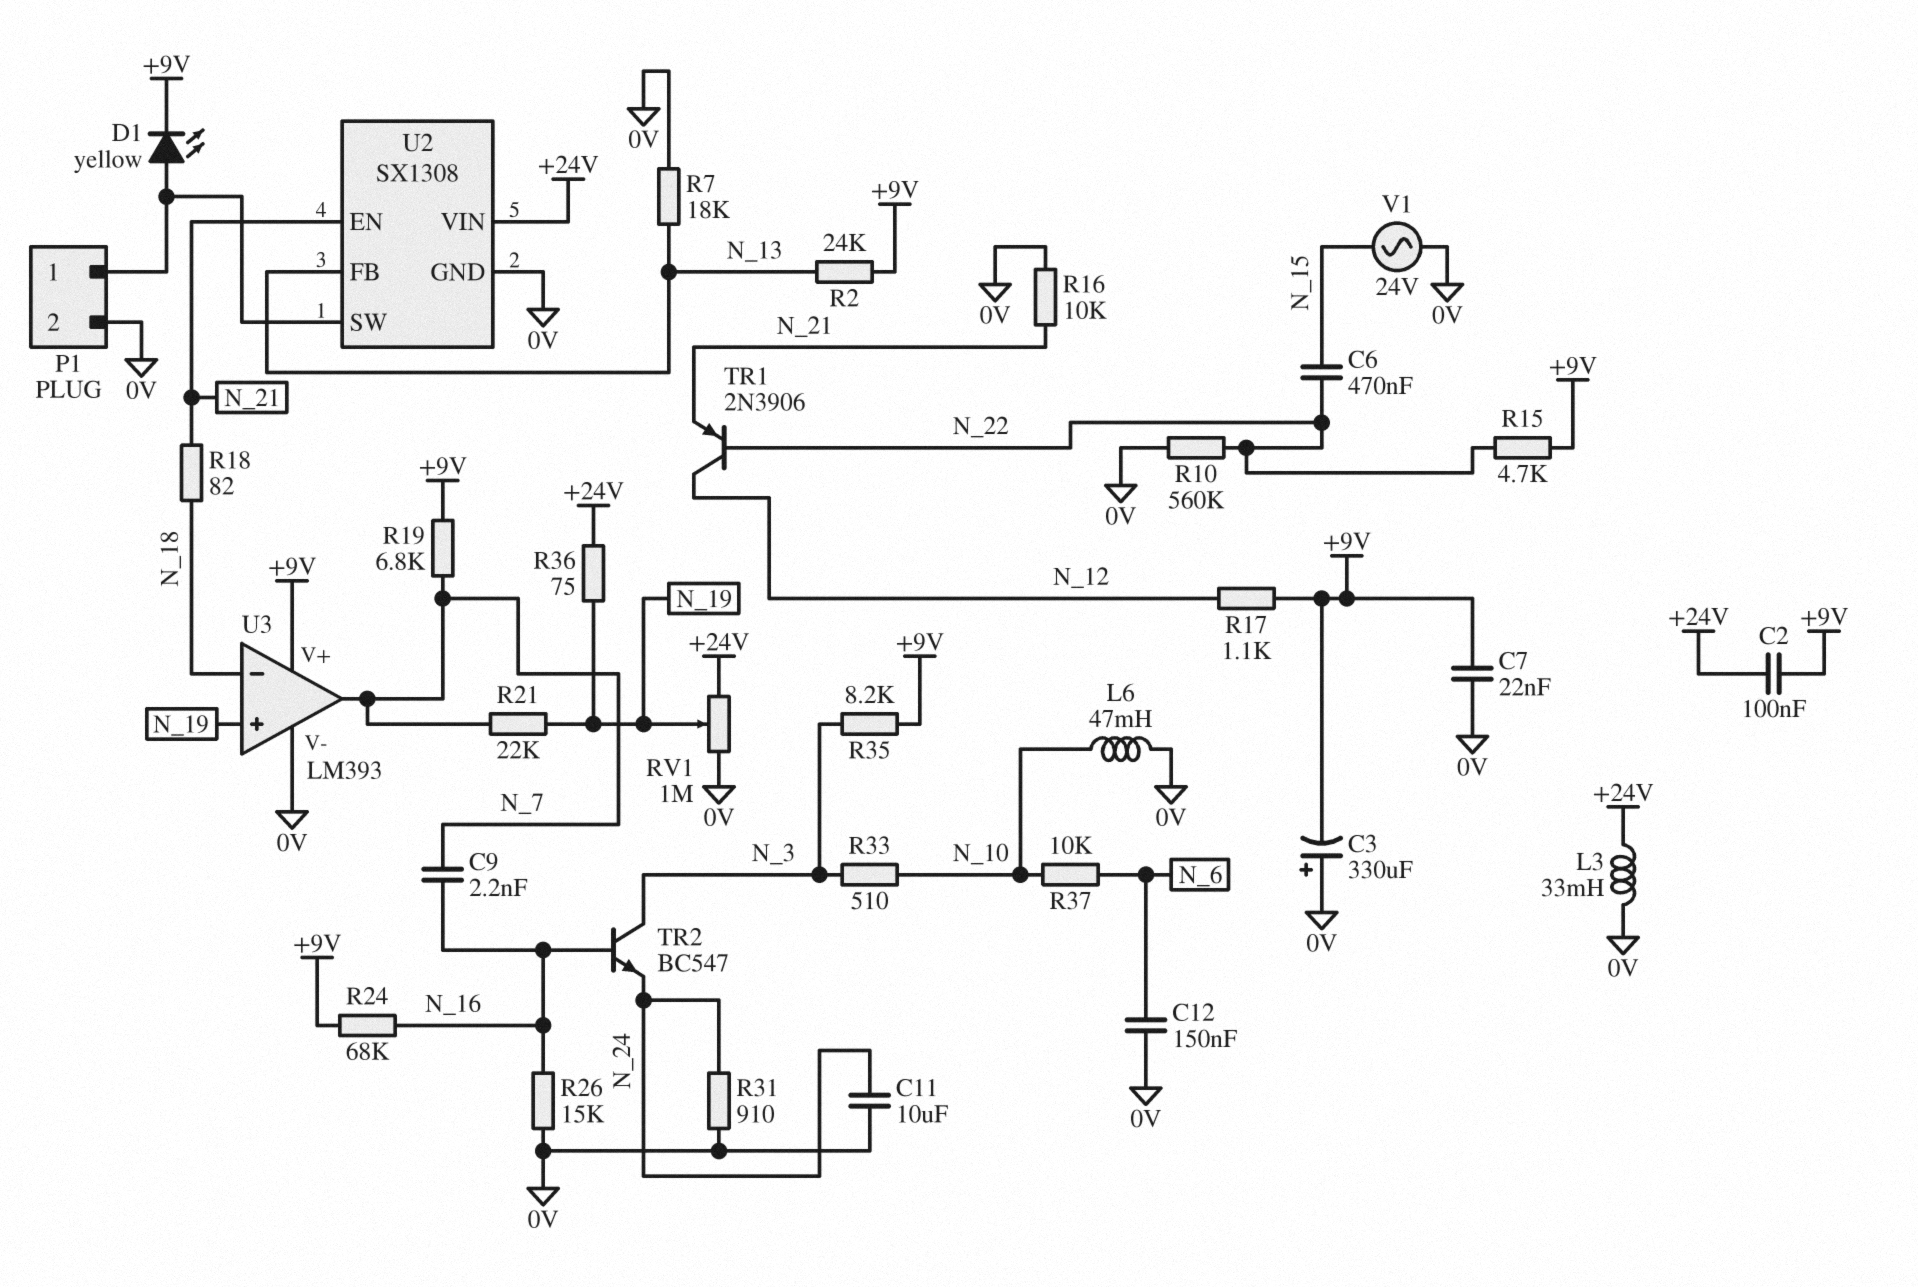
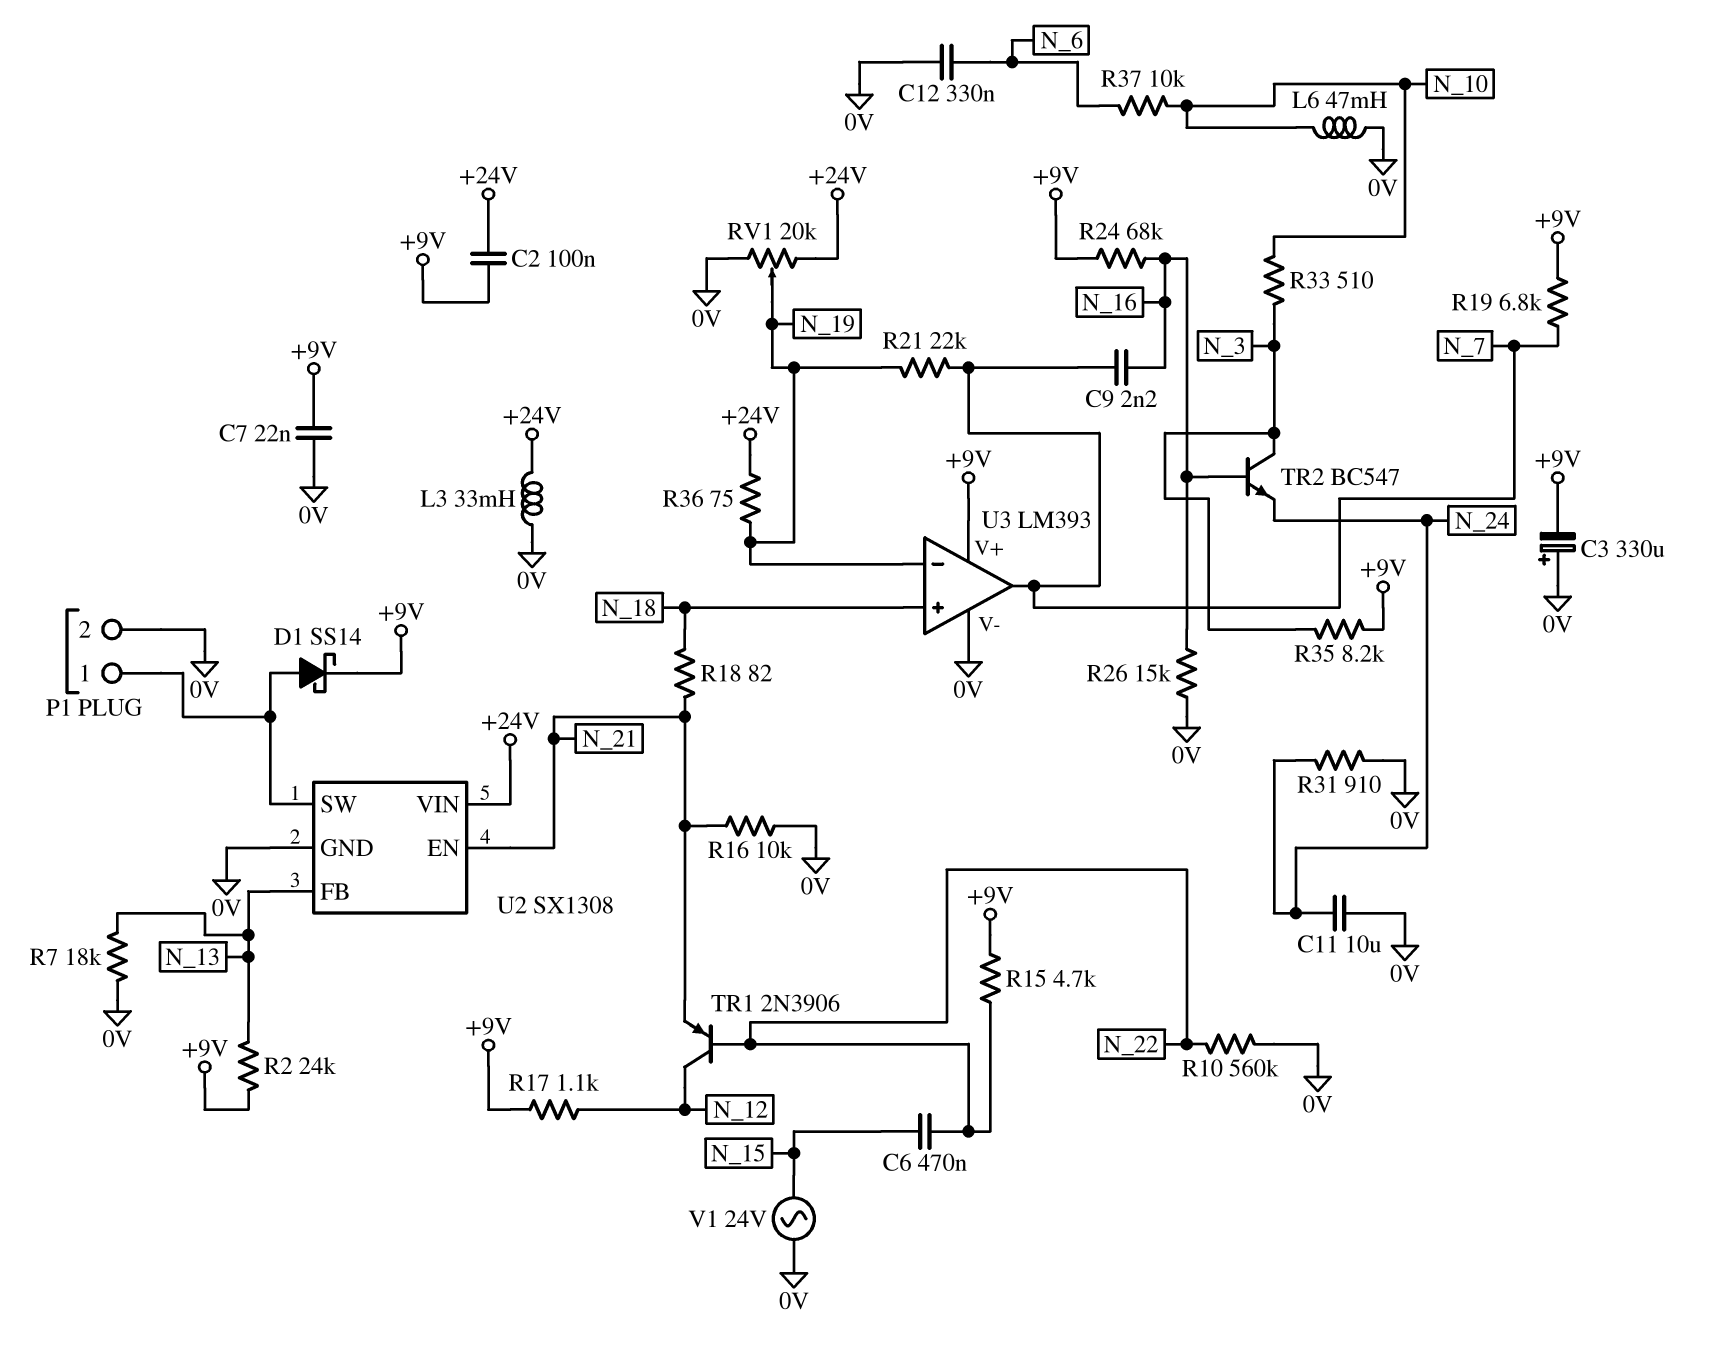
C12: 150nF (0V, N_6) -> 330nF (0V, N_6)
D1: LED yellow (A P1/1, K +9V) -> schottky SS14 (A P1/1, K +9V)
RV1: 1M (+24V, 0V, wiper N_19) -> 20k (+24V, 0V, wiper N_19)
U3 pin in+: N_19 -> N_18
U3 pin in-: N_18 -> N_19

